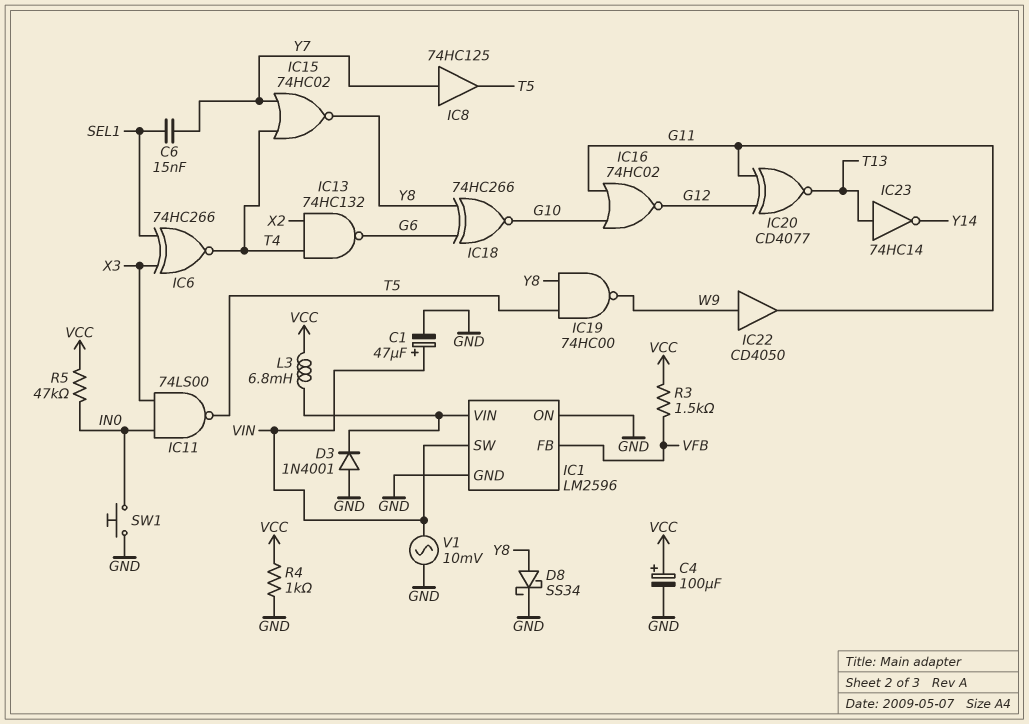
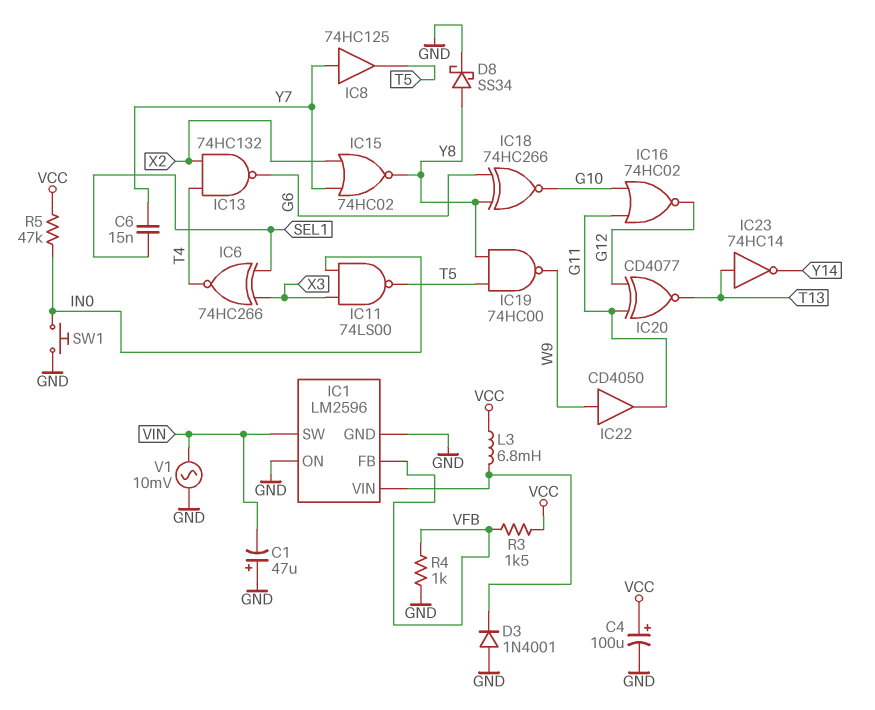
C1: 47uF (plus VIN, minus GND) -> 47uF (plus GND, minus VIN)
IC15: NOR 74HC02 (in T4, in Y7, out Y8) -> NOR 74HC02 (in X2, in Y7, out Y8)
R4: 1k (GND, VCC) -> 1k (GND, VFB)

